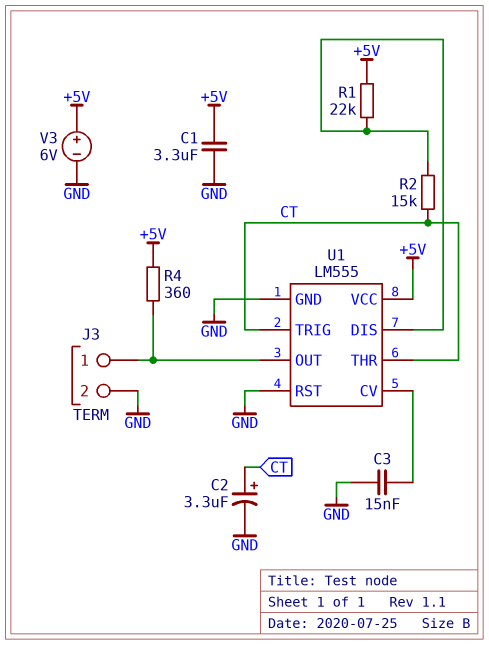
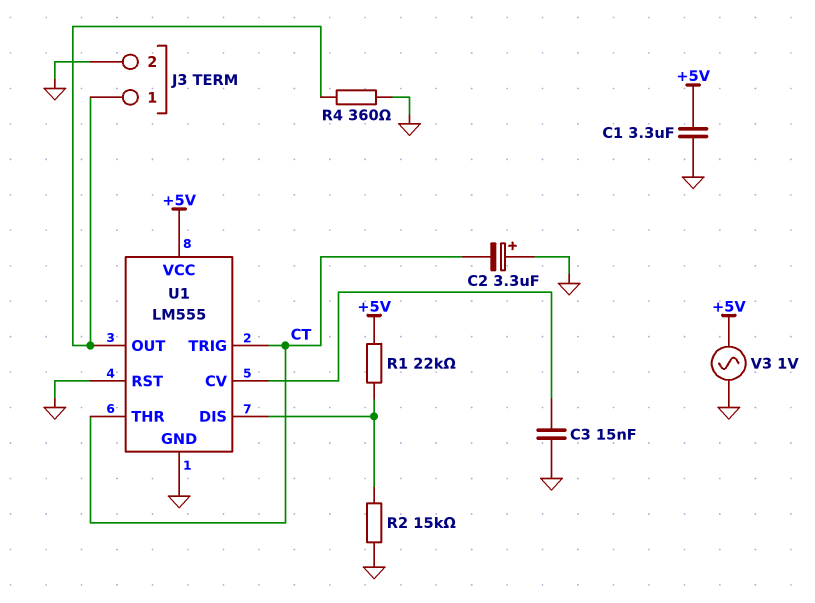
C2: 3.3uF (plus CT, minus GND) -> 3.3uF (plus GND, minus CT)
R2: 15k (CT, U1/DIS) -> 15k (GND, U1/DIS)
R4: 360 (+5V, J3/1) -> 360 (GND, J3/1)
V3: 6V (plus +5V, minus GND) -> AC 1V (+5V, GND)

